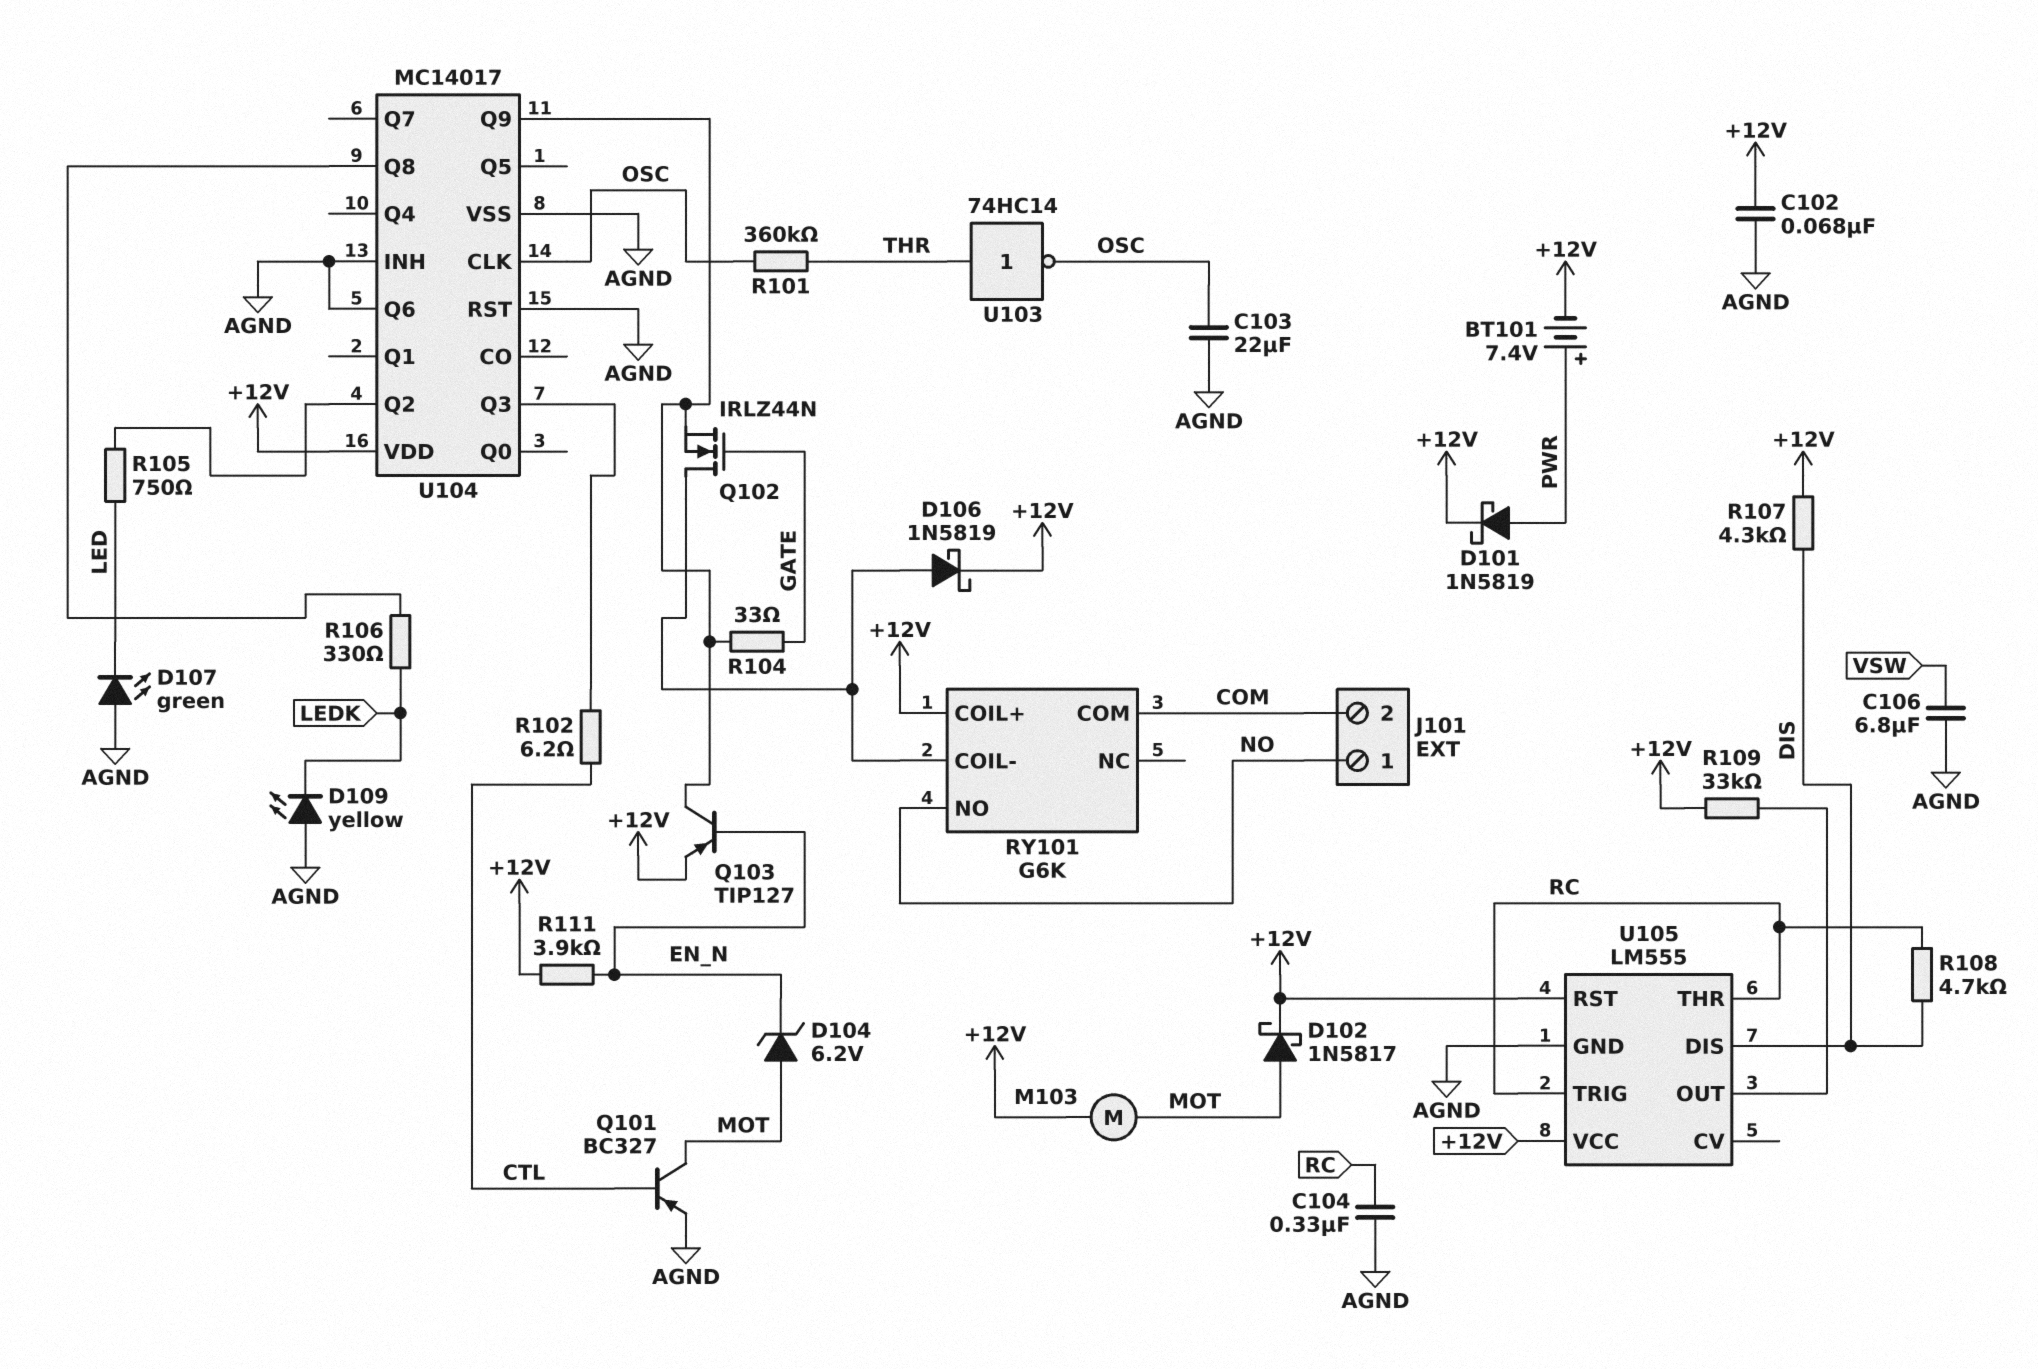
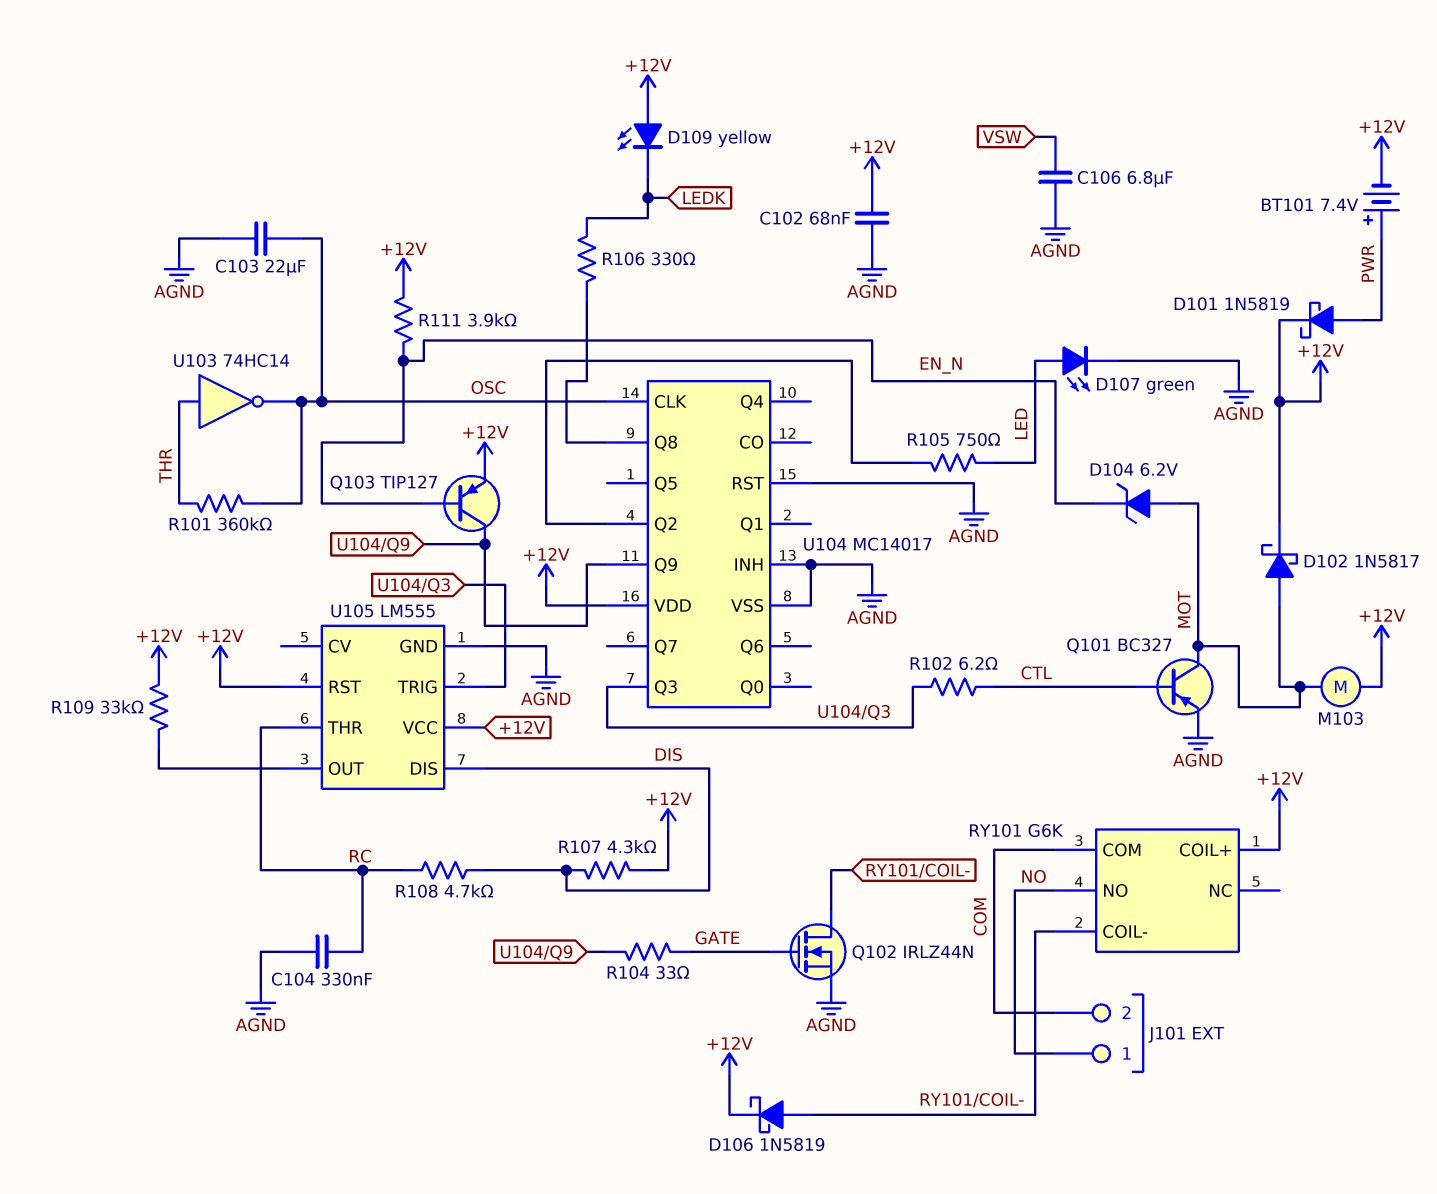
D107: LED green (A AGND, K LED) -> LED green (A LED, K AGND)
D109: LED yellow (A AGND, K LEDK) -> LED yellow (A +12V, K LEDK)
Q102: NMOS IRLZ44N (G GATE, D RY101/COIL-, S U104/Q9) -> NMOS IRLZ44N (G GATE, D RY101/COIL-, S AGND)
U104 pin Q6: AGND -> none
U105 pin TRIG: RC -> U104/Q3

